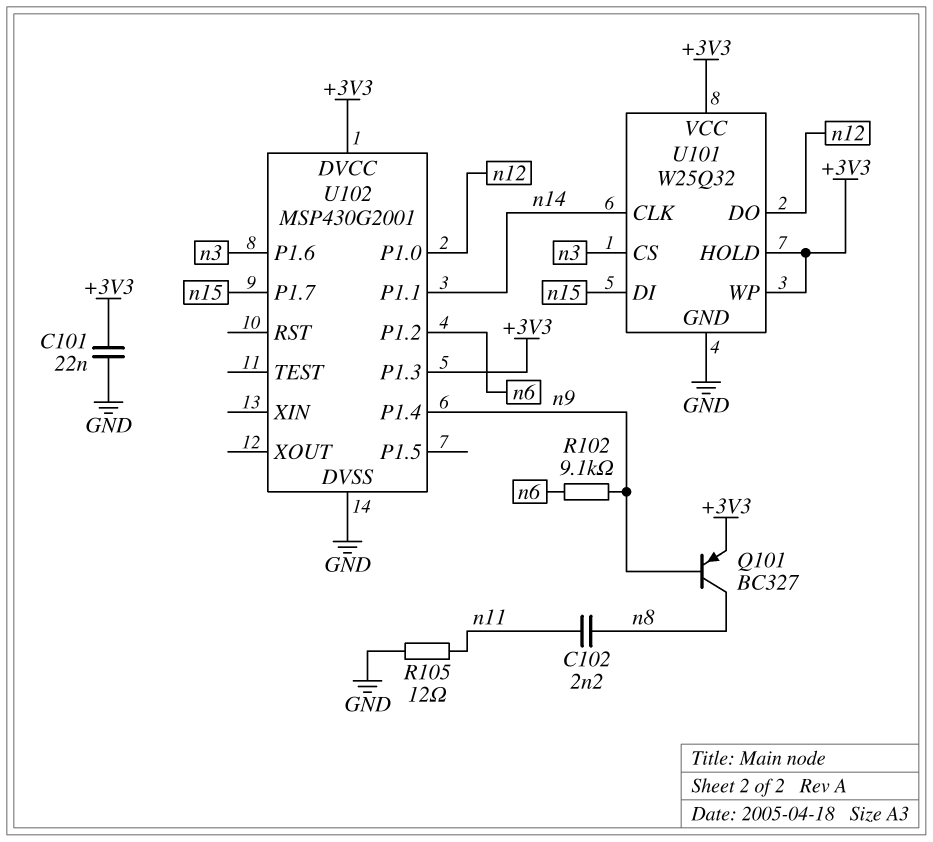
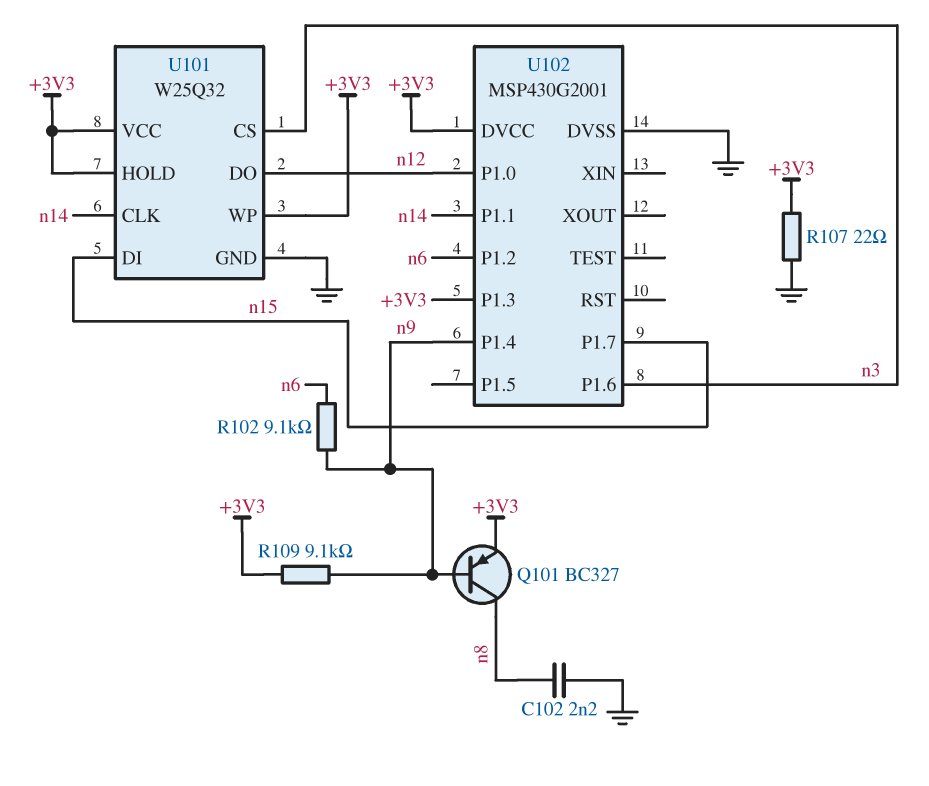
C101: 22nF (+3V3, GND) -> none
C102: 2.2nF (n8, n11) -> 2.2nF (GND, n8)
R105: 12 (GND, n11) -> none
R107: none -> 22 (+3V3, GND)
R109: none -> 9.1k (+3V3, n9)

